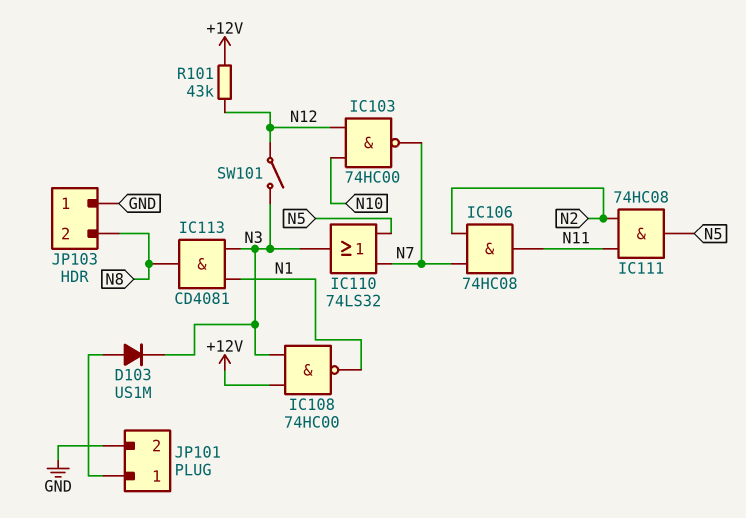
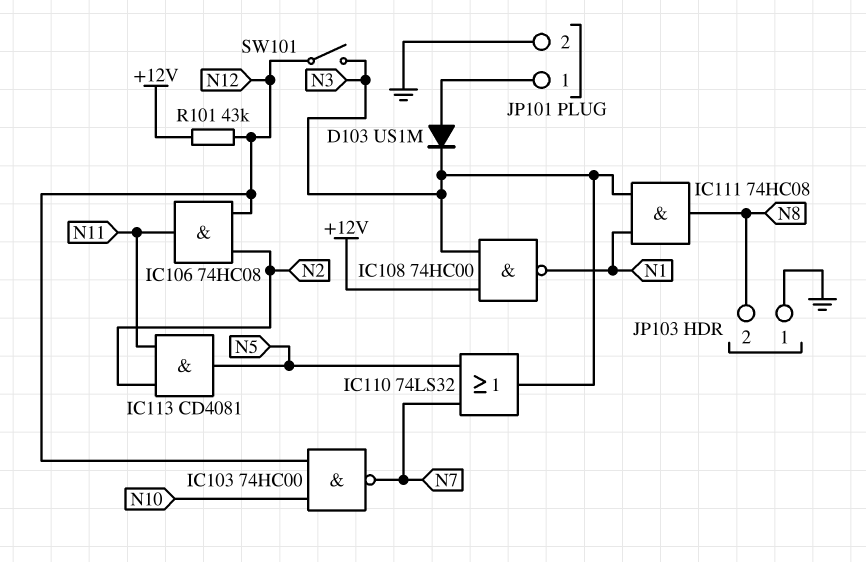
IC106: AND 74HC08 (in N2, in N7, out N11) -> AND 74HC08 (in N2, in N12, out N11)
IC111: AND 74HC08 (in N2, in N11, out N5) -> AND 74HC08 (in N1, in N3, out N8)
IC113: AND CD4081 (in N1, in N3, out N8) -> AND CD4081 (in N2, in N11, out N5)

